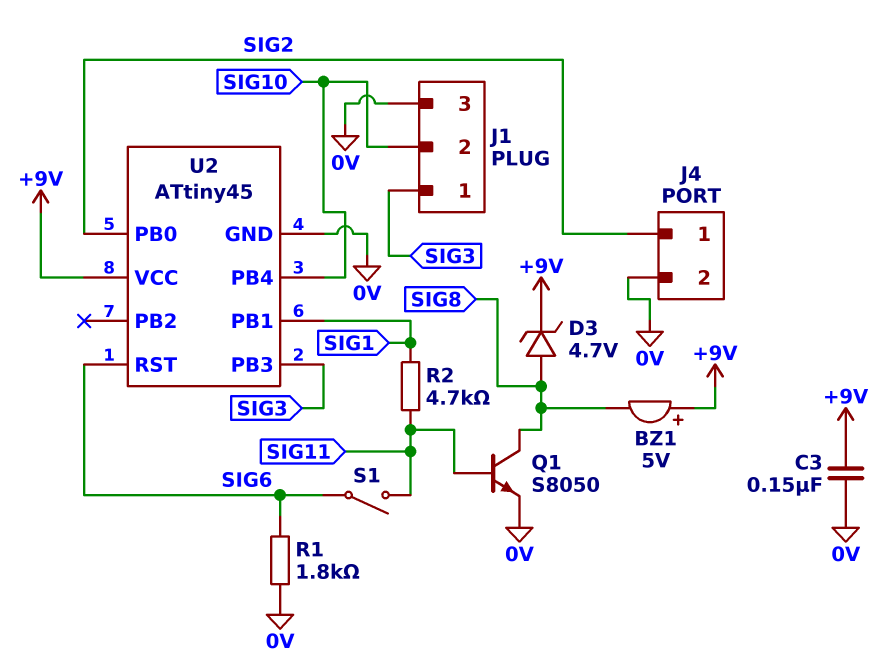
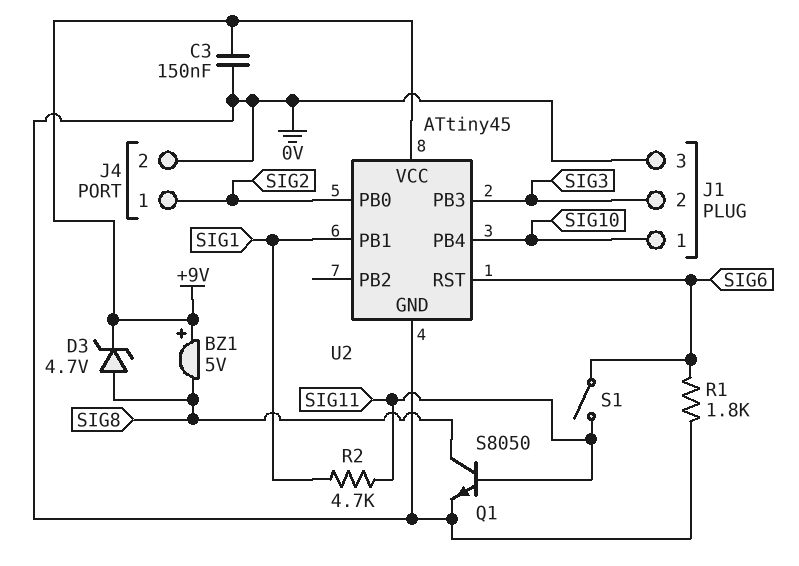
J1 pin 1: SIG3 -> SIG10
J1 pin 2: SIG10 -> SIG3

